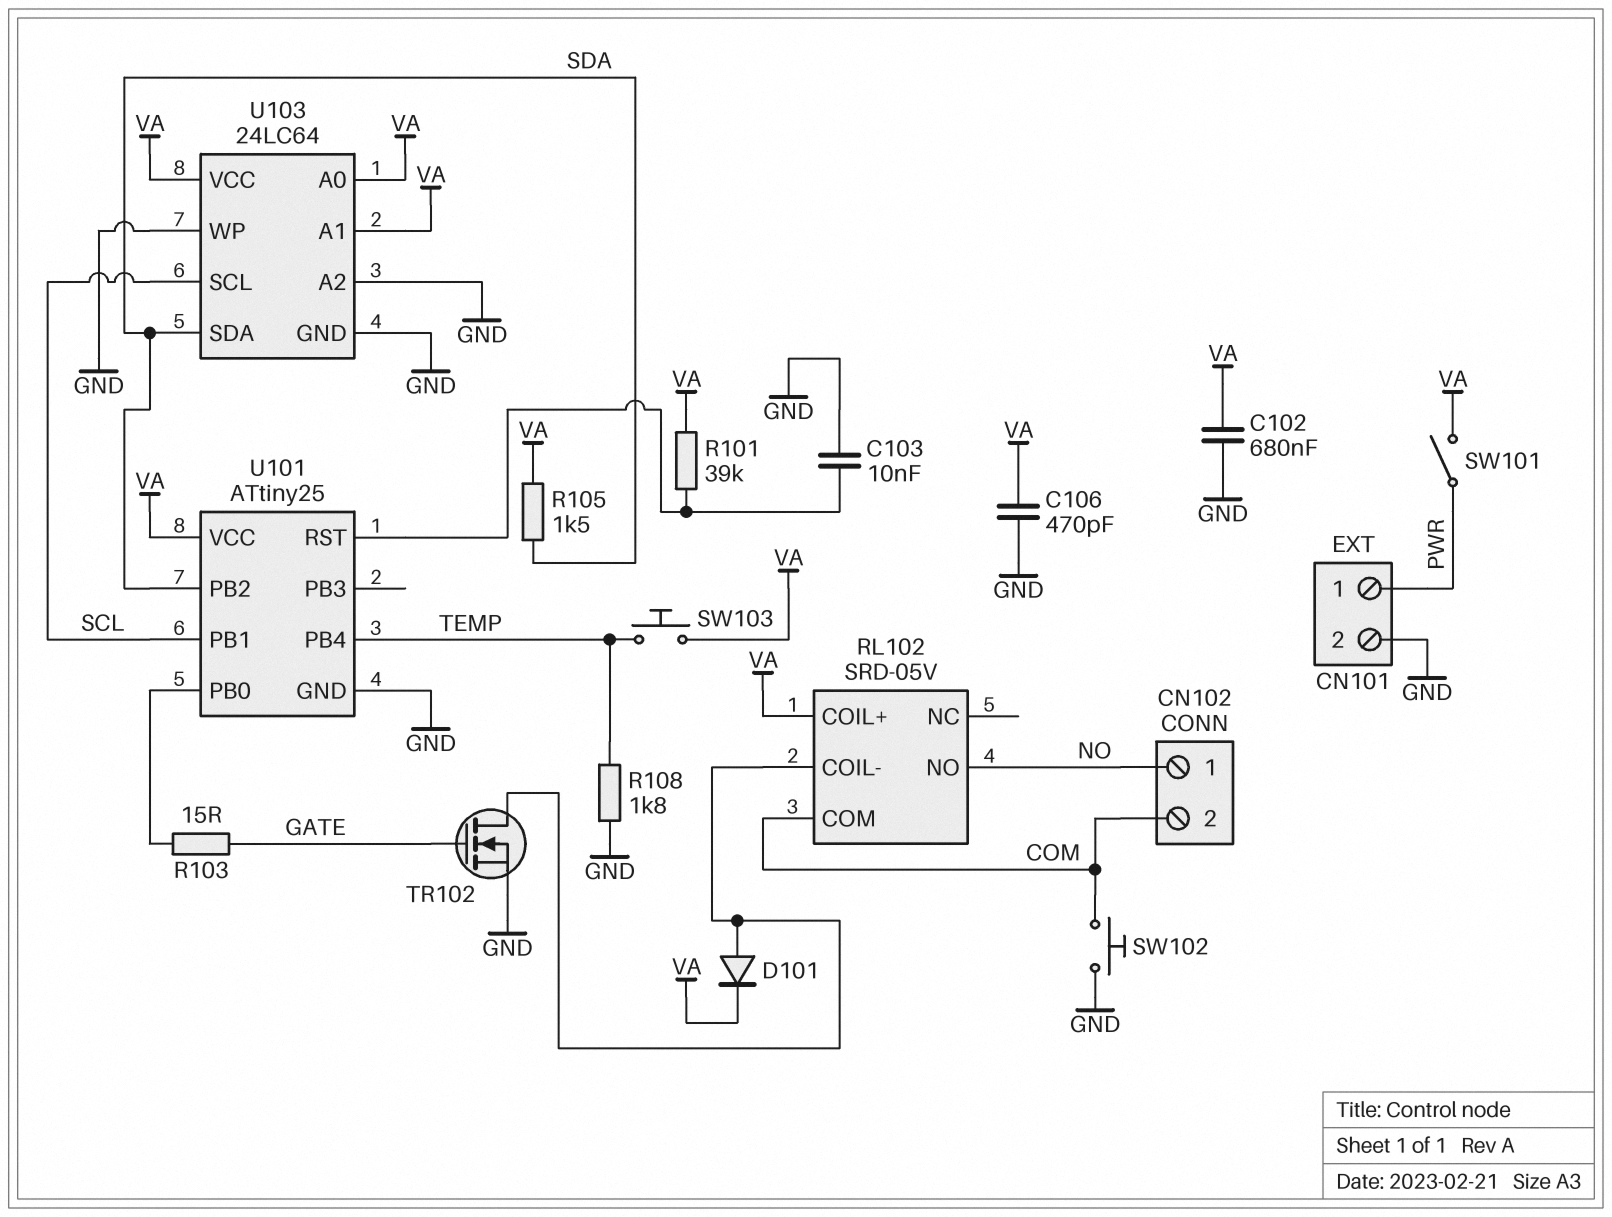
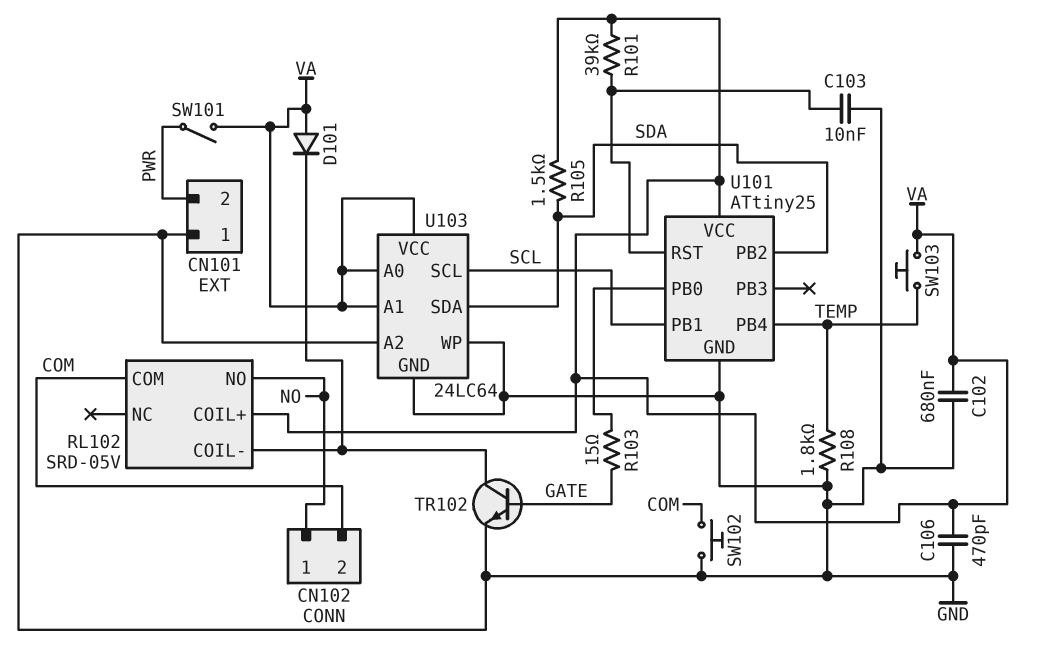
CN101 pin 1: PWR -> GND
CN101 pin 2: GND -> PWR
D101: diode (A RL102/COIL-, K VA) -> diode (A VA, K RL102/COIL-)
TR102: NMOS (G GATE, D RL102/COIL-, S GND) -> NPN (B GATE, C RL102/COIL-, E GND)

